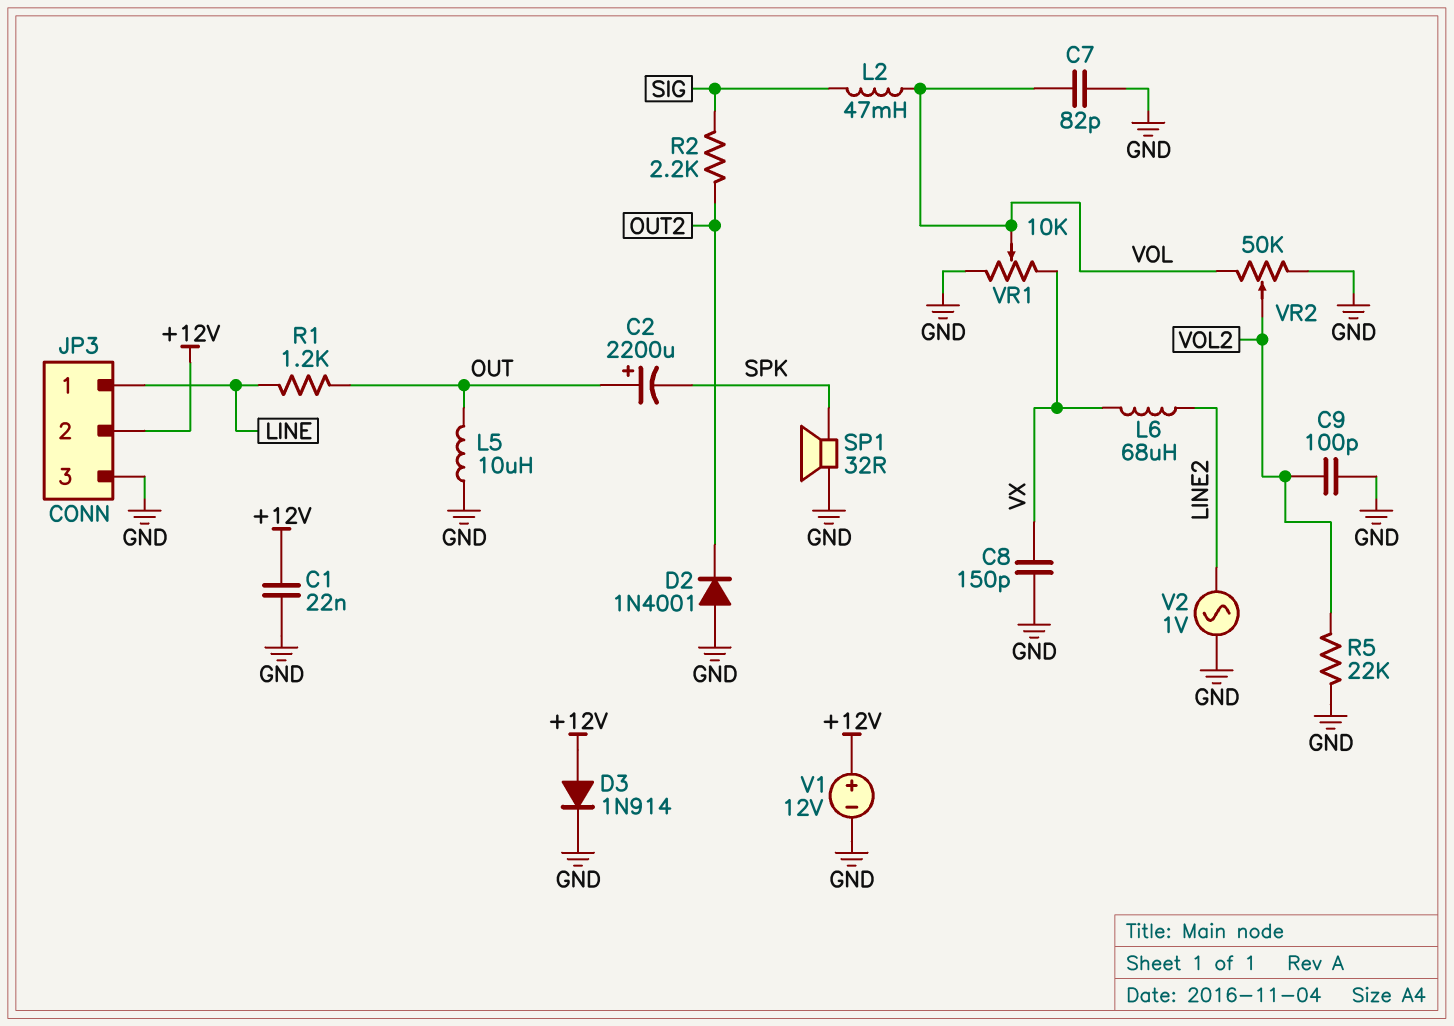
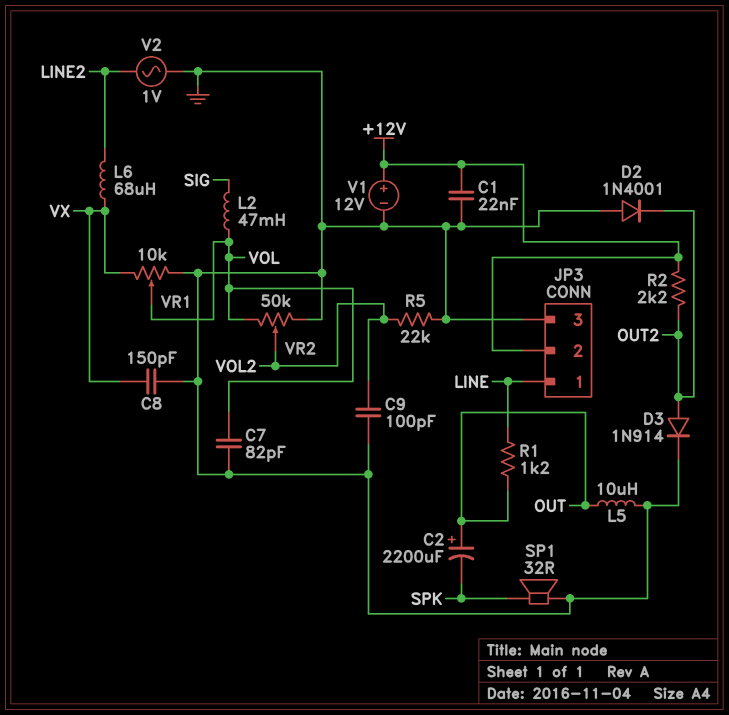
D3: diode 1N914 (A +12V, K GND) -> diode 1N914 (A OUT2, K GND)
R2: 2.2k (OUT2, SIG) -> 2.2k (+12V, OUT2)

